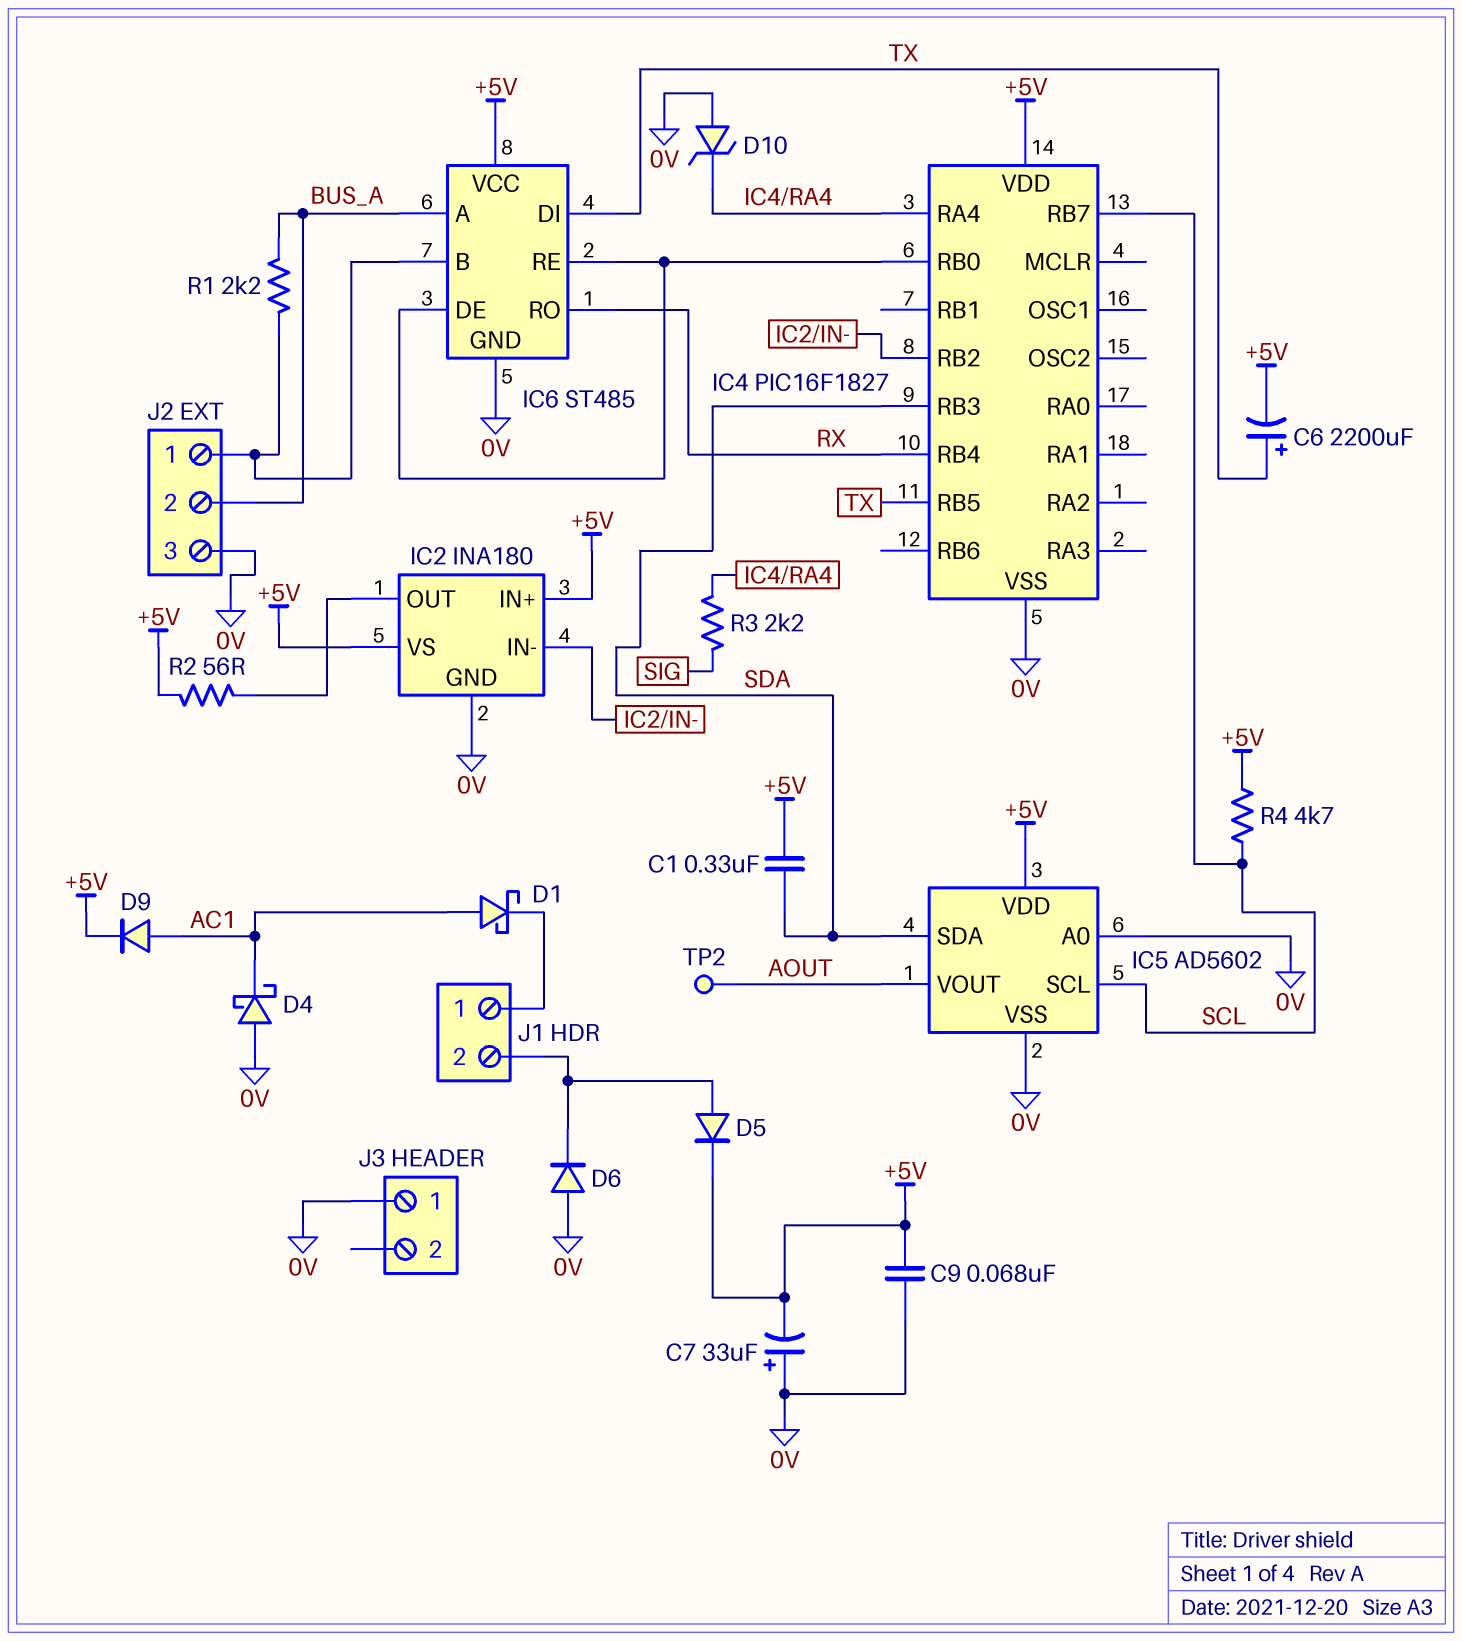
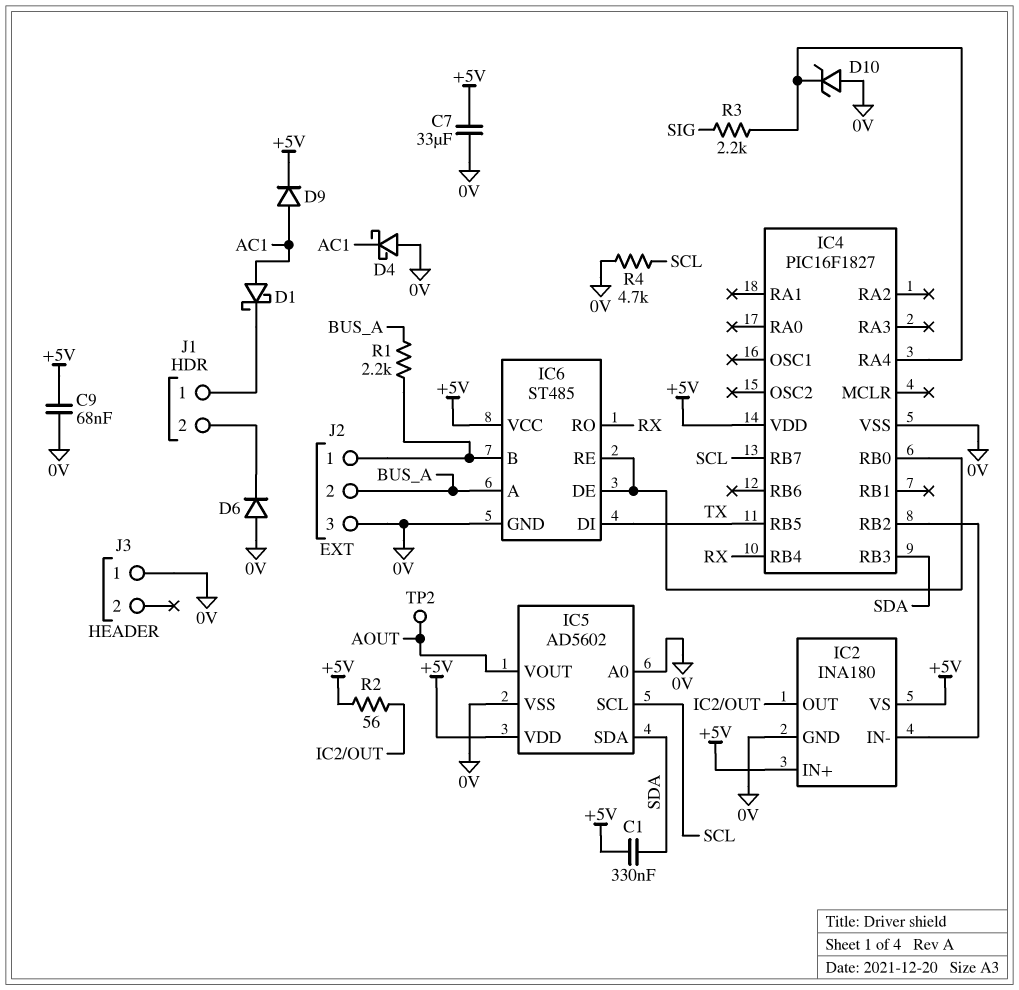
C6: 2200uF (plus TX, minus +5V) -> none
C7: 33uF (plus 0V, minus +5V) -> 33uF (+5V, 0V)
D5: diode (A J1/2, K +5V) -> none
R4: 4.7k (+5V, SCL) -> 4.7k (0V, SCL)

